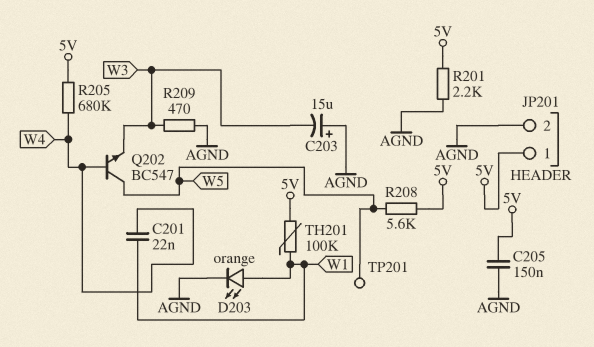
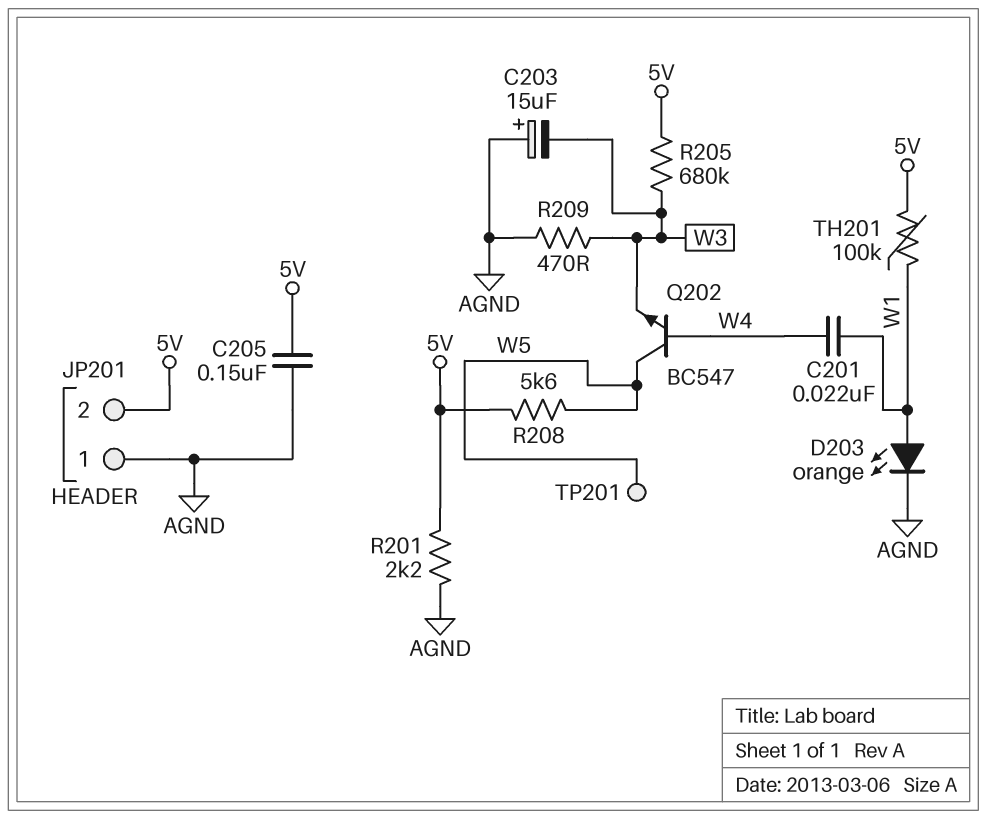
JP201 pin 1: 5V -> AGND
JP201 pin 2: AGND -> 5V
R205: 680k (5V, W4) -> 680k (5V, W3)

